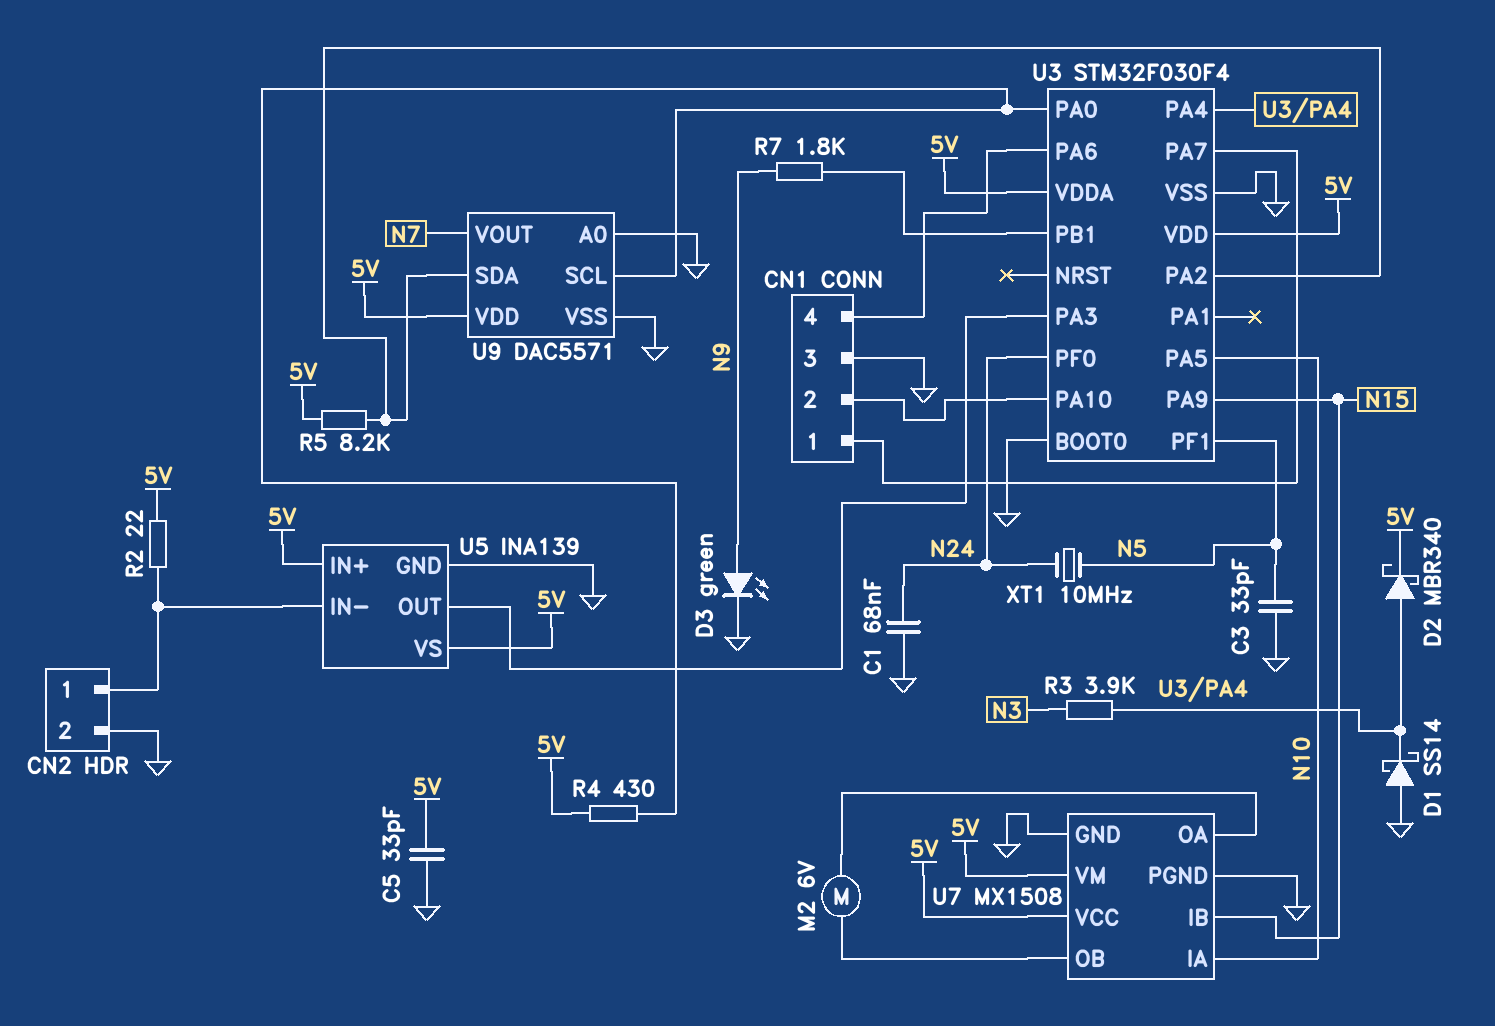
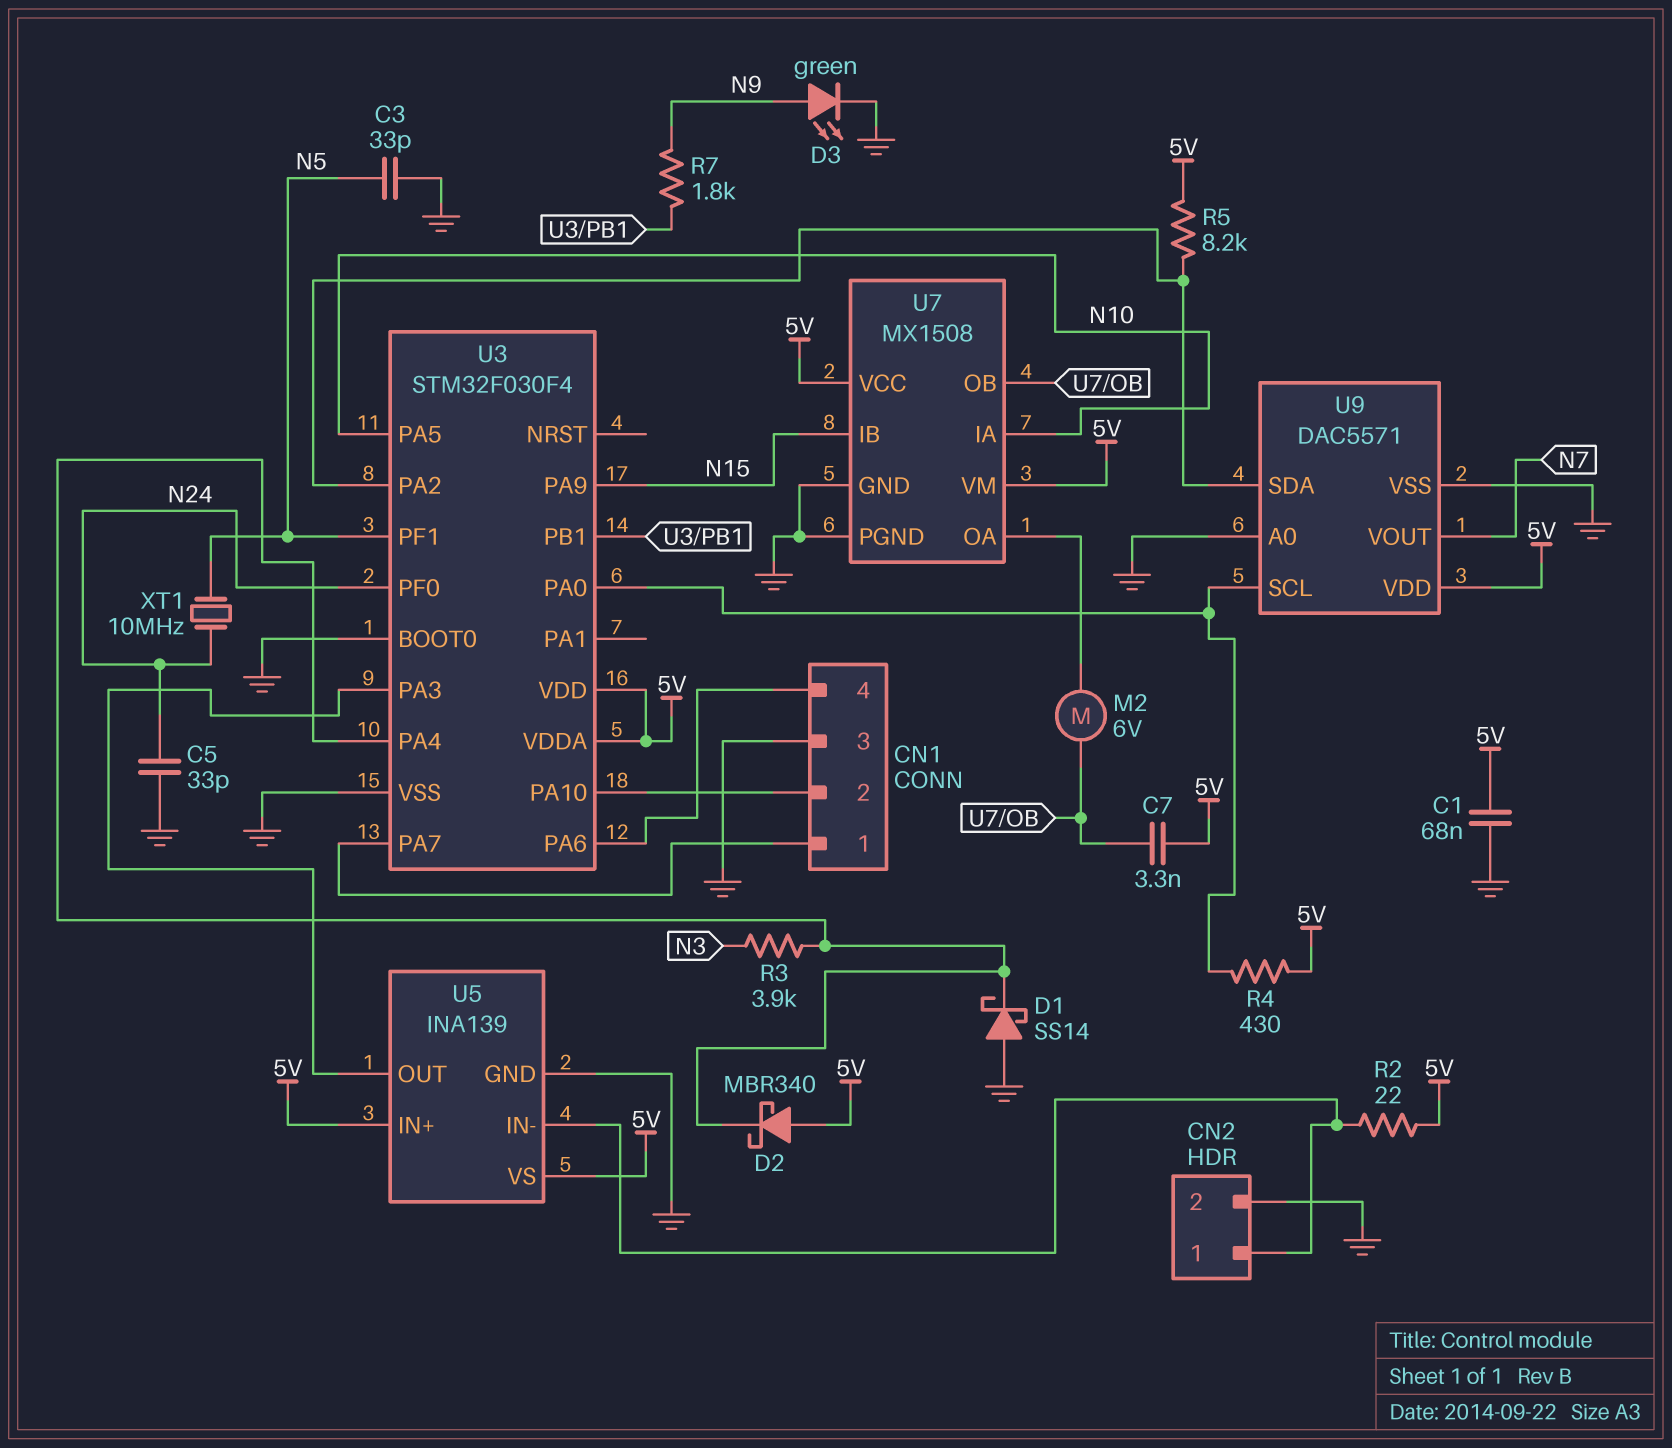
C1: 68nF (GND, N24) -> 68nF (5V, GND)
C5: 33pF (5V, GND) -> 33pF (GND, N24)
C7: none -> 3.3nF (5V, U7/OB)
D2: schottky MBR340 (A U3/PA4, K 5V) -> schottky MBR340 (A 5V, K U3/PA4)

